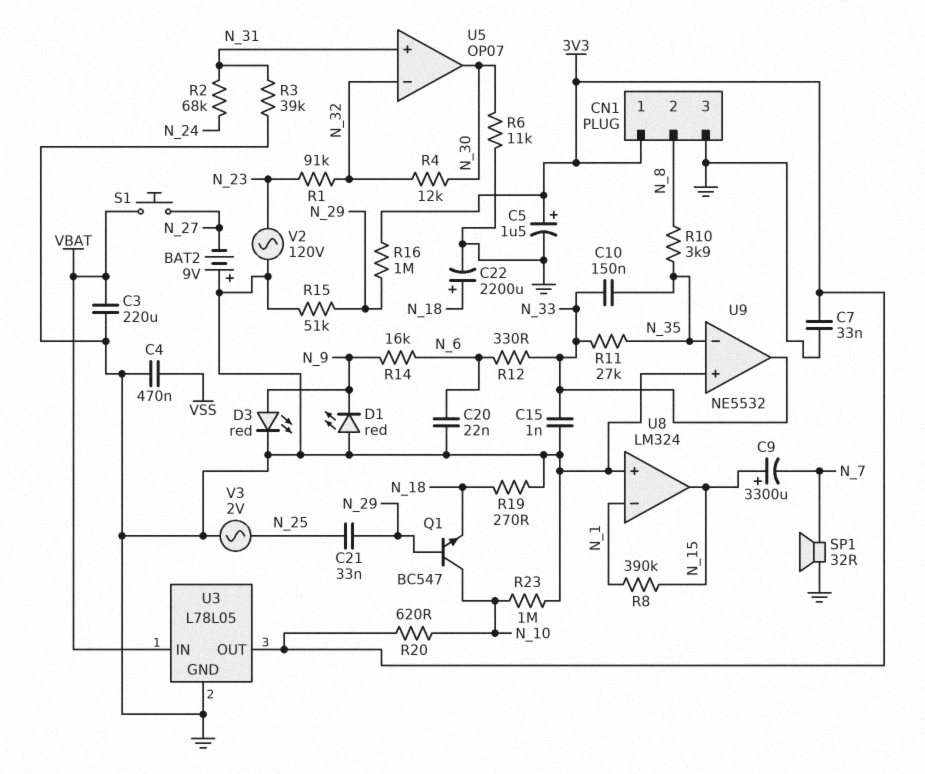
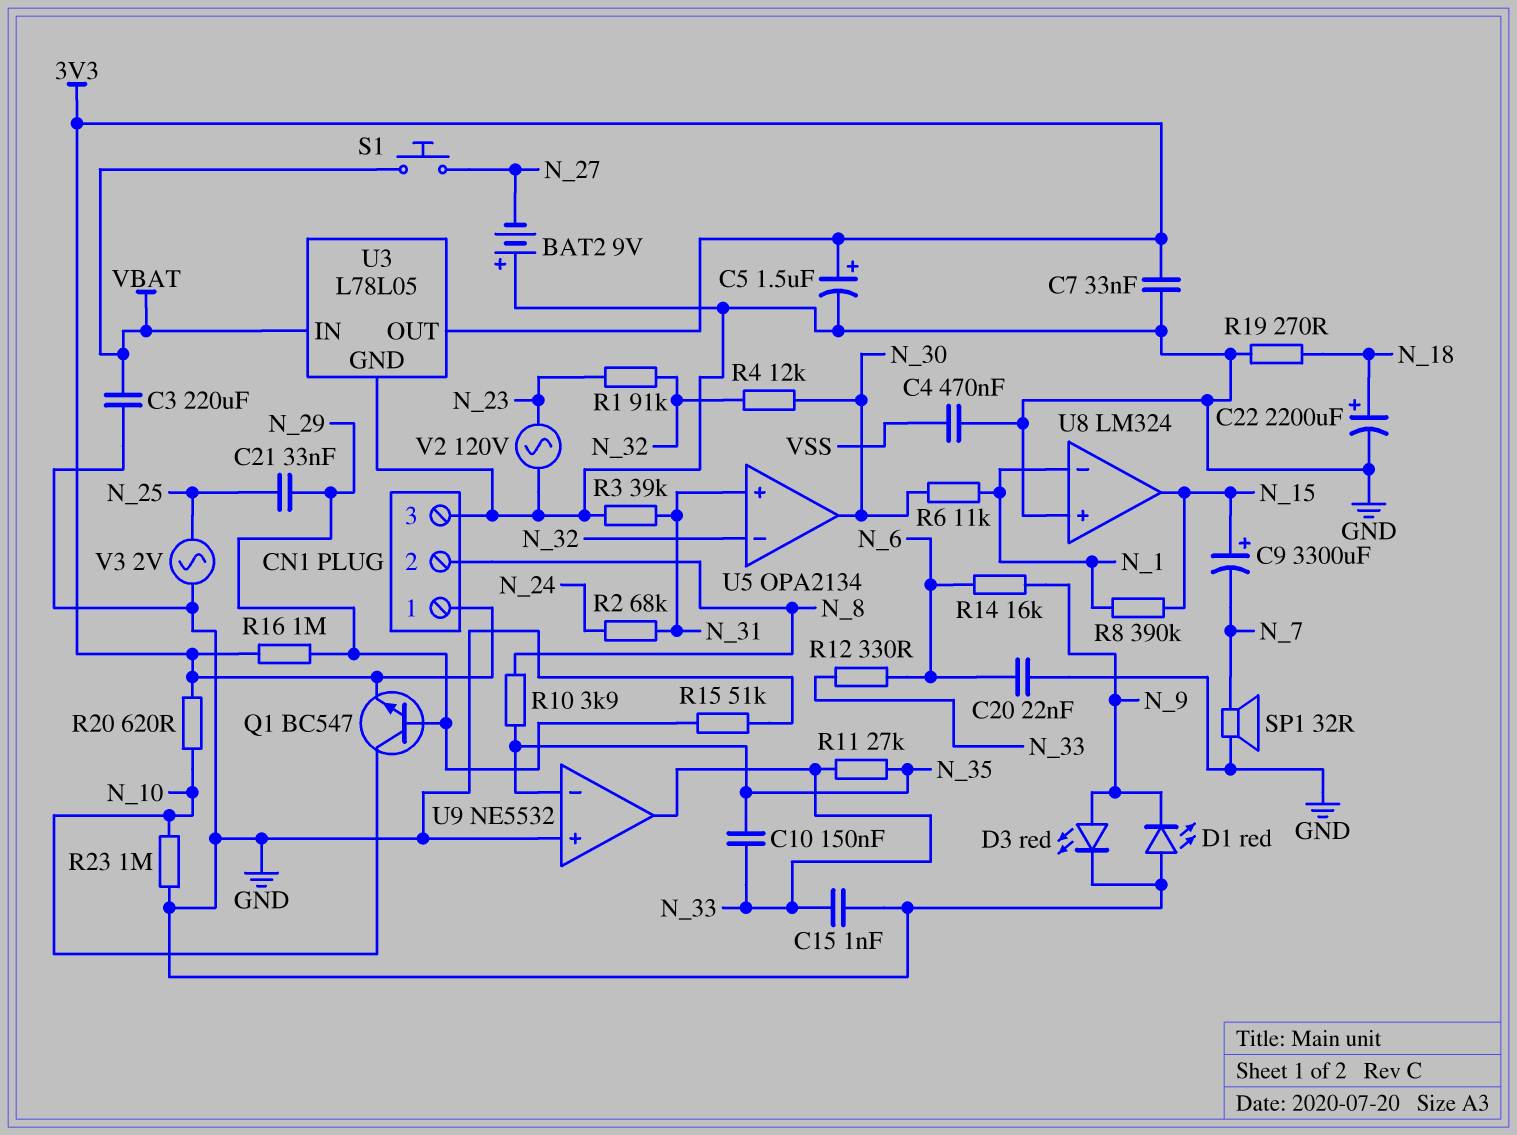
Q1: NPN BC547 (B N_29, C N_10, E N_18) -> NPN BC547 (B N_29, C N_10, E 3V3)
R6: 11k (GND, N_30) -> 11k (N_1, N_30)
U5: OP07 -> OPA2134

